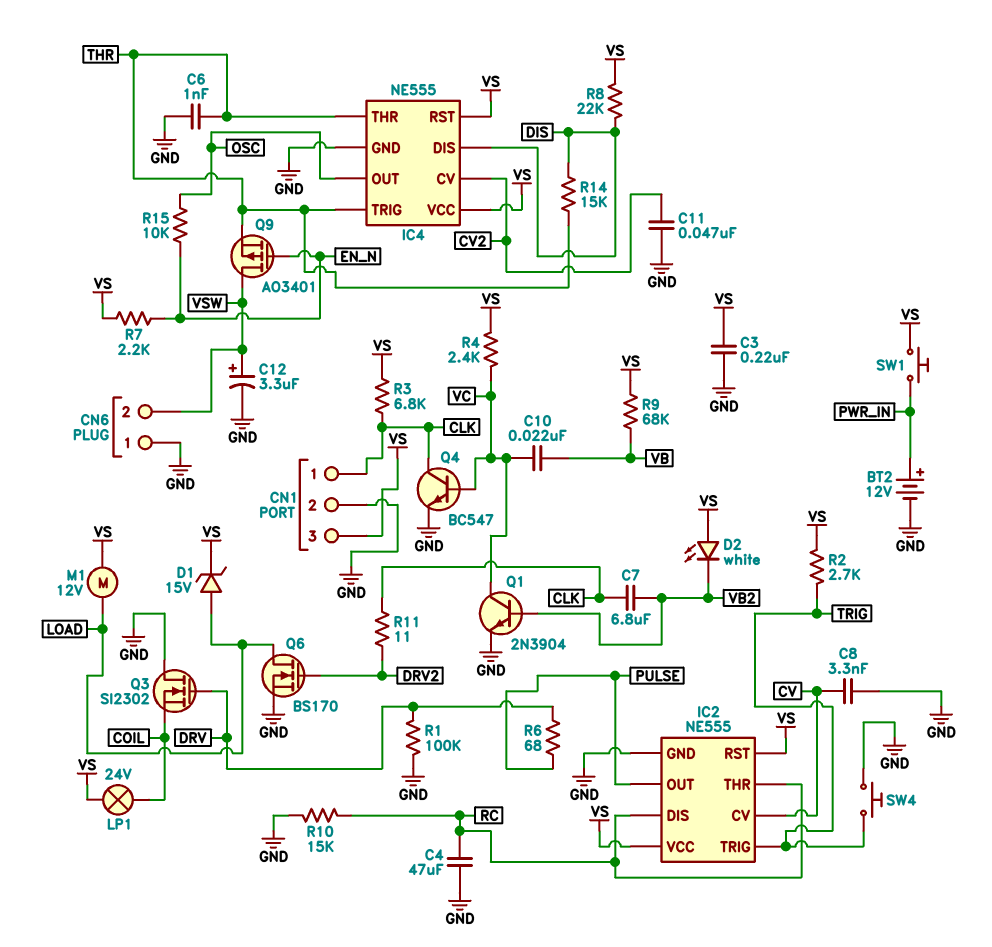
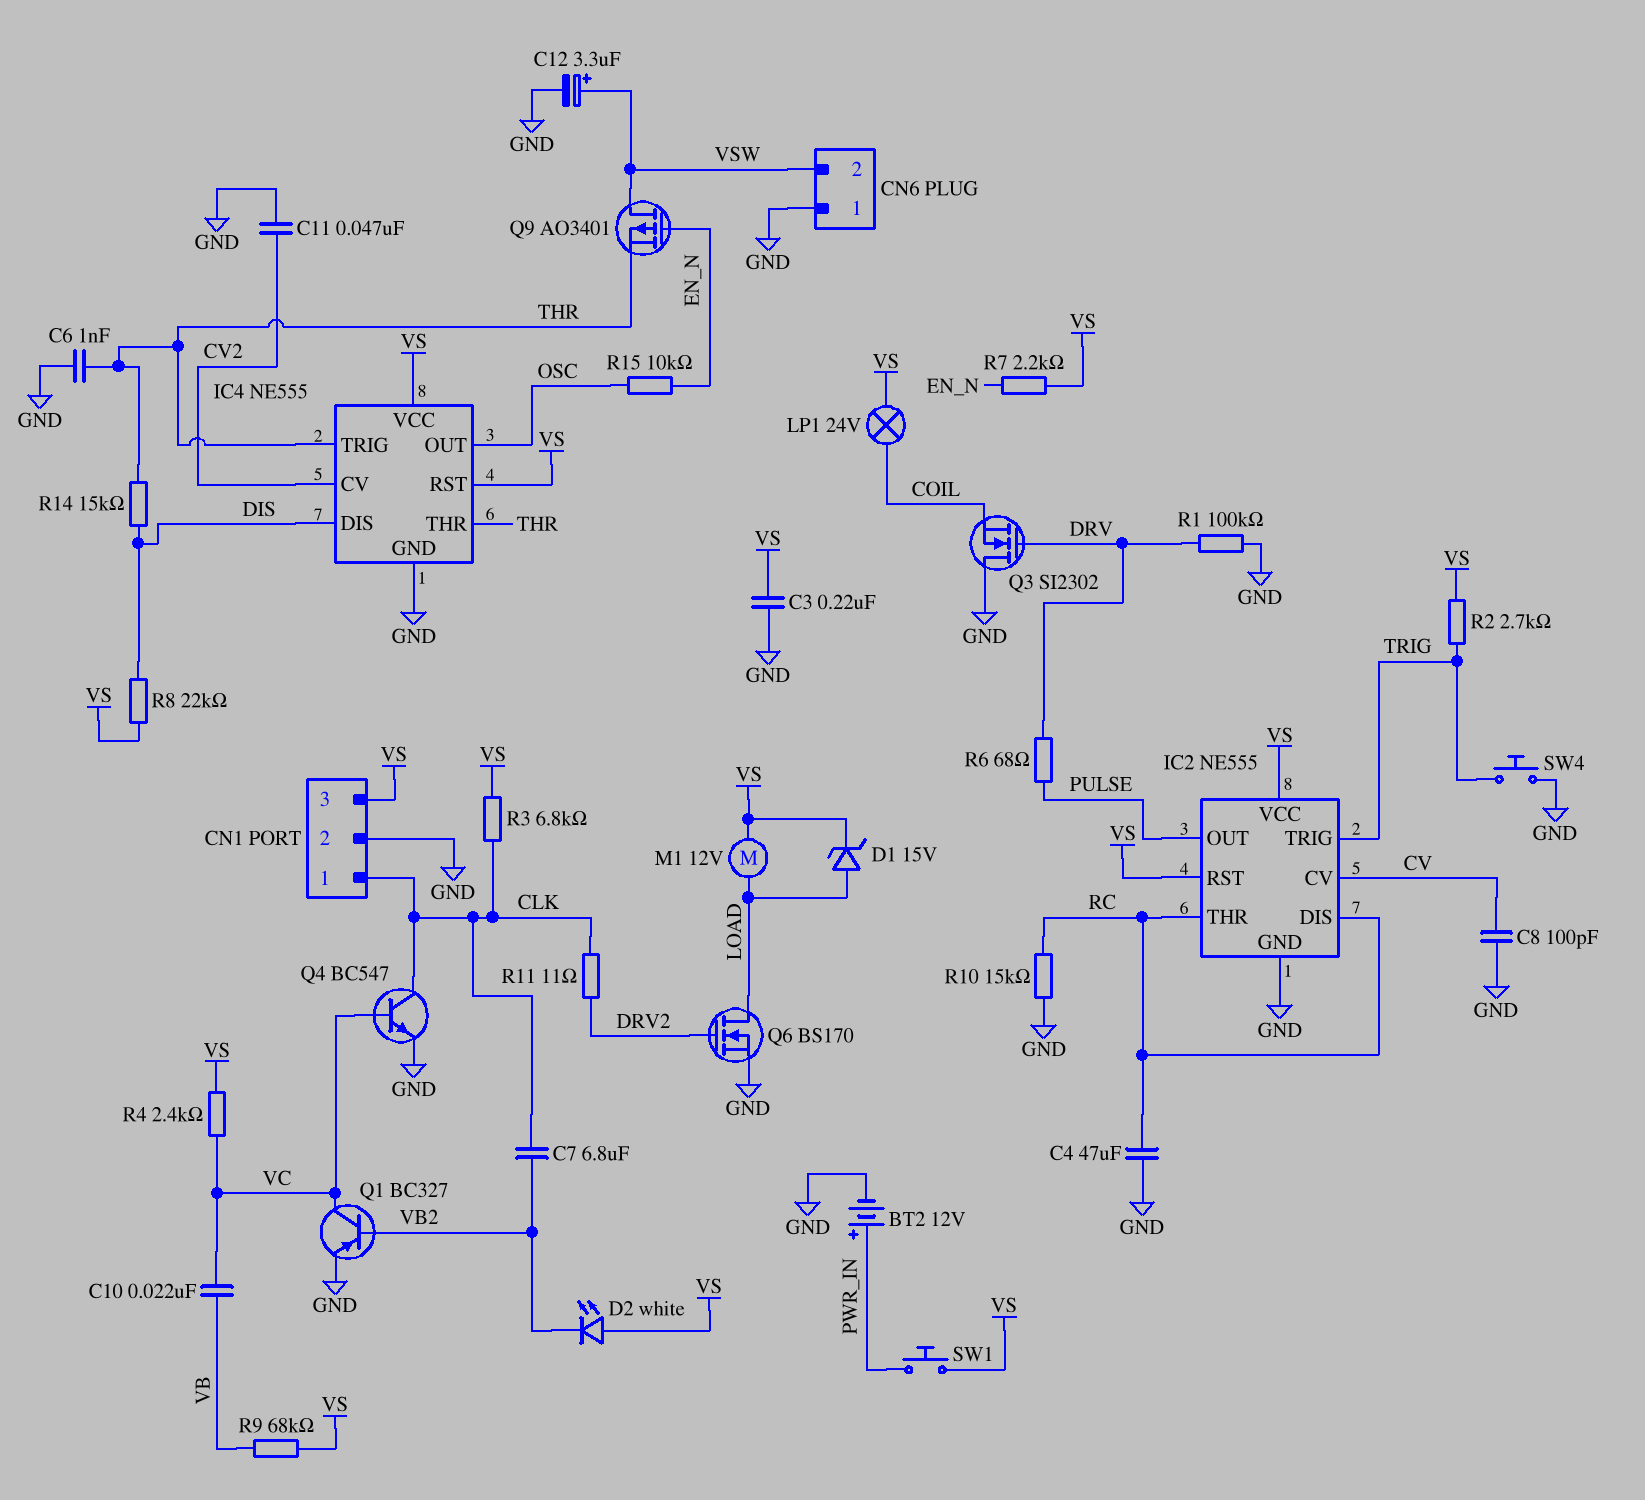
C8: 3.3nF (CV, GND) -> 100pF (CV, GND)
Q1: NPN 2N3904 (B VB2, C VC, E GND) -> PNP BC327 (B VB2, C VC, E GND)

